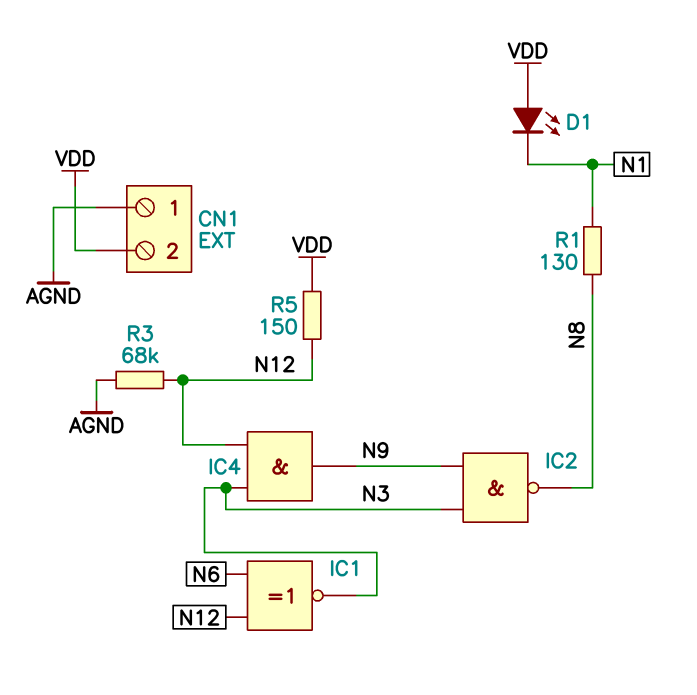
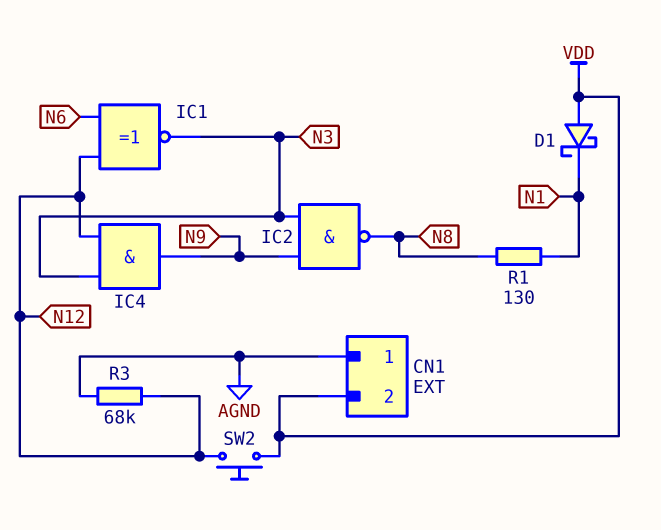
D1: LED (A VDD, K N1) -> schottky (A VDD, K N1)
R5: 150 (N12, VDD) -> none
SW2: none -> button (N12, VDD)

